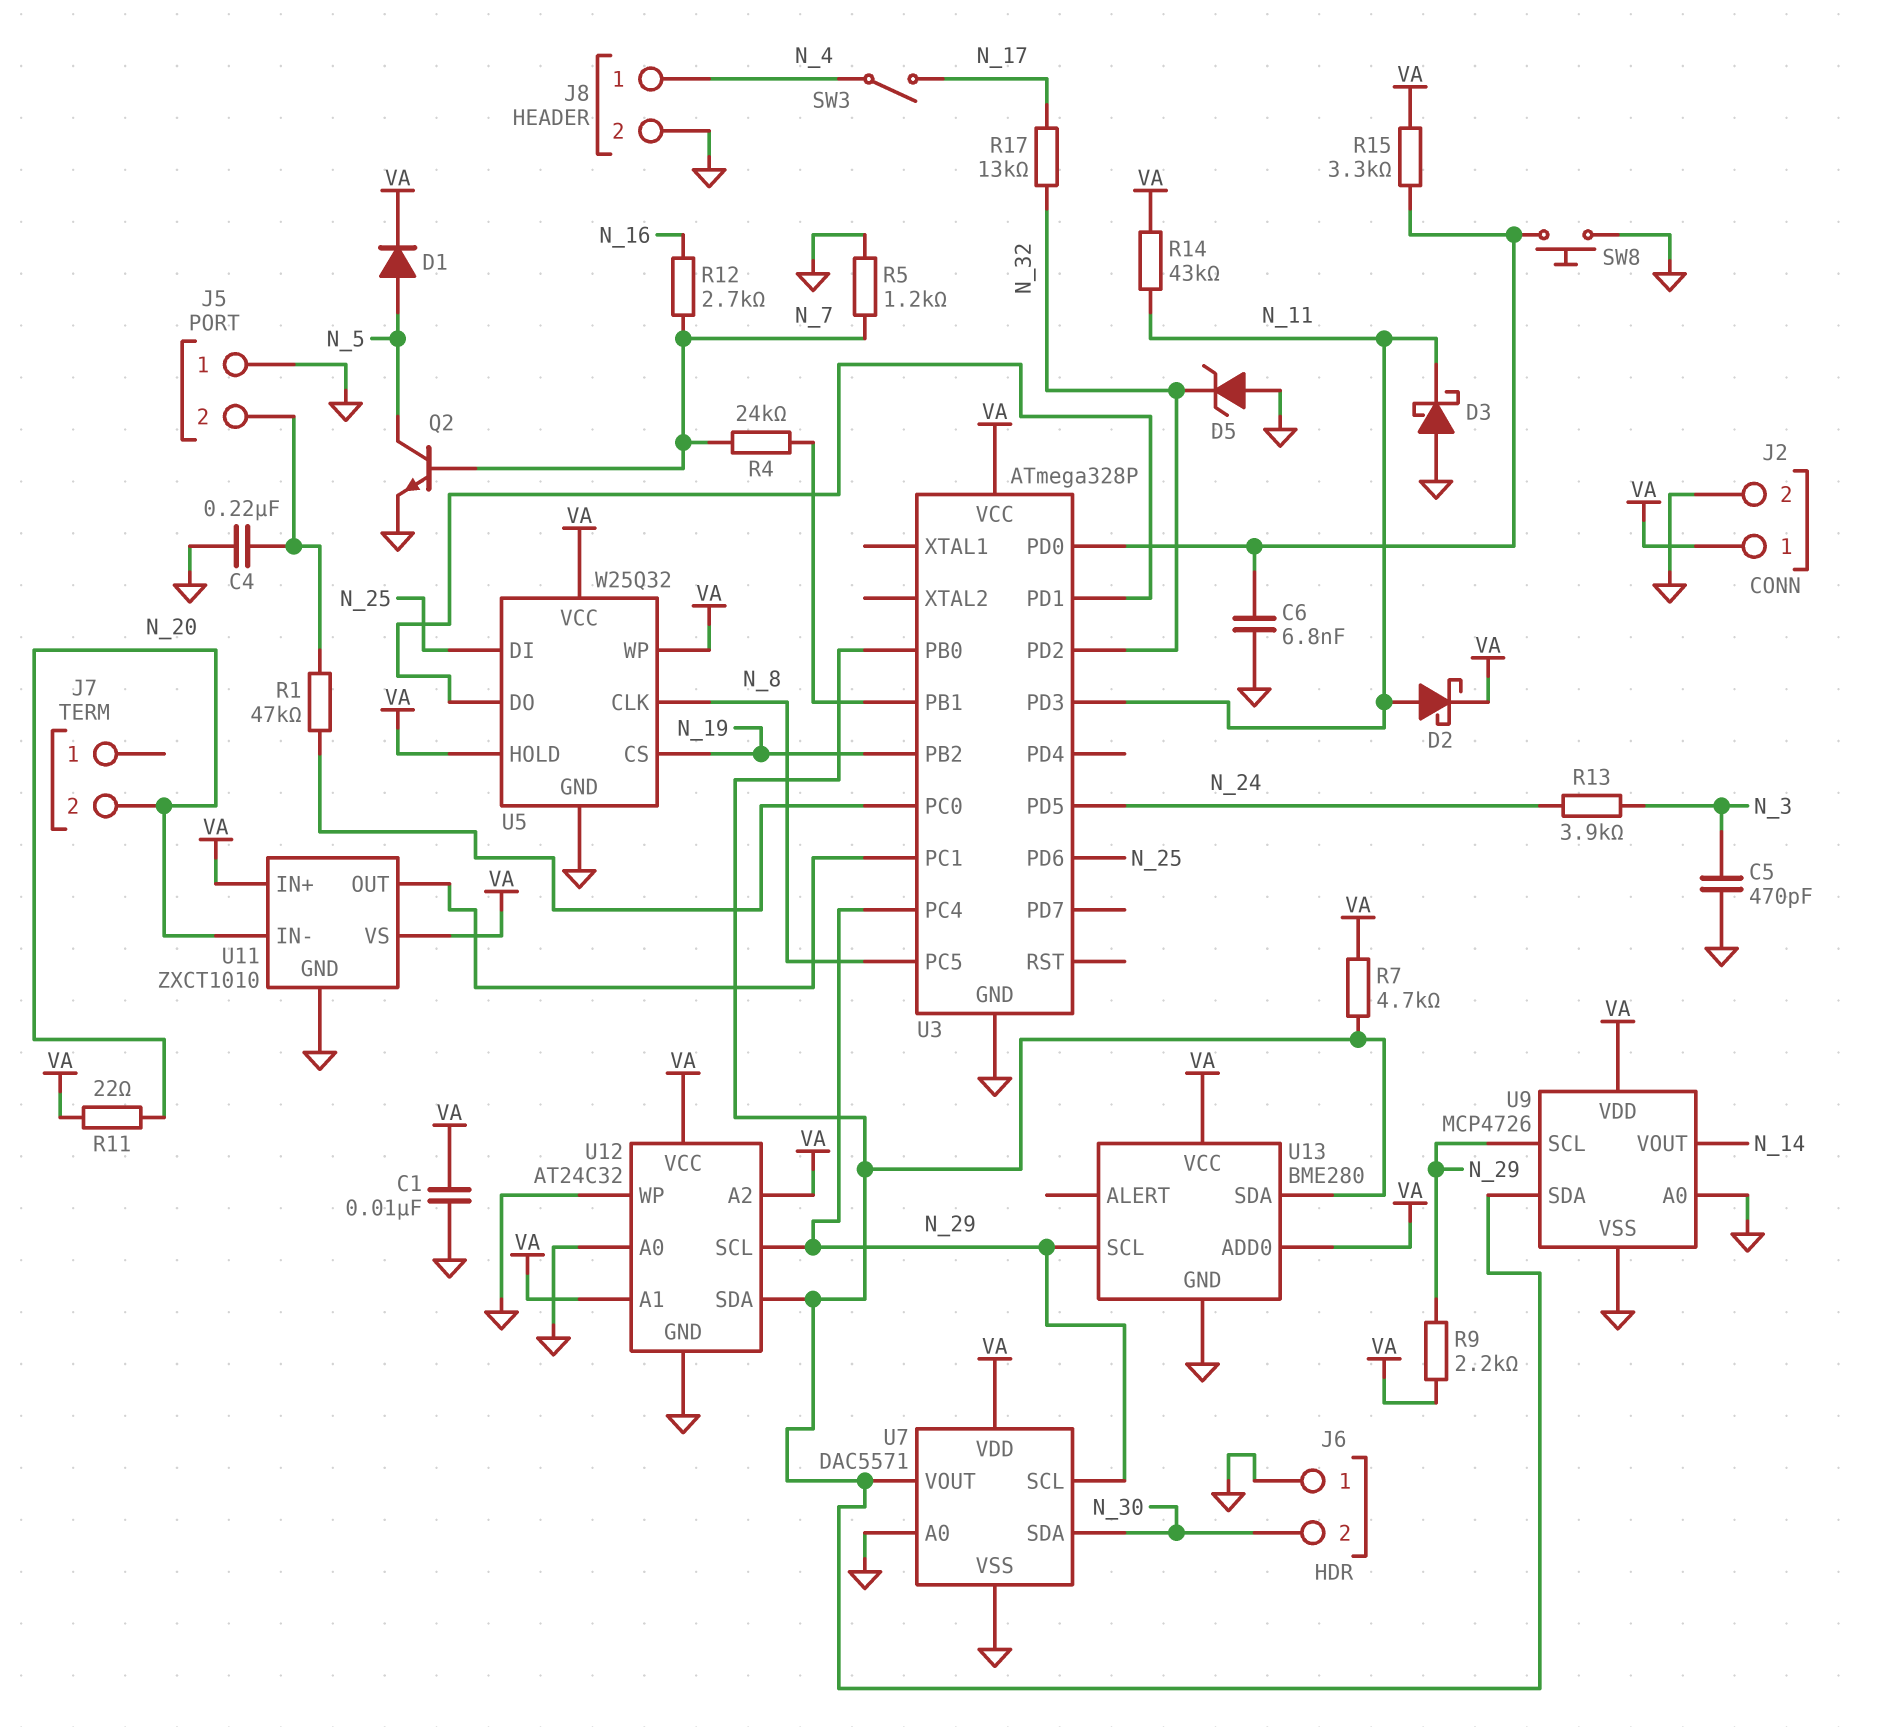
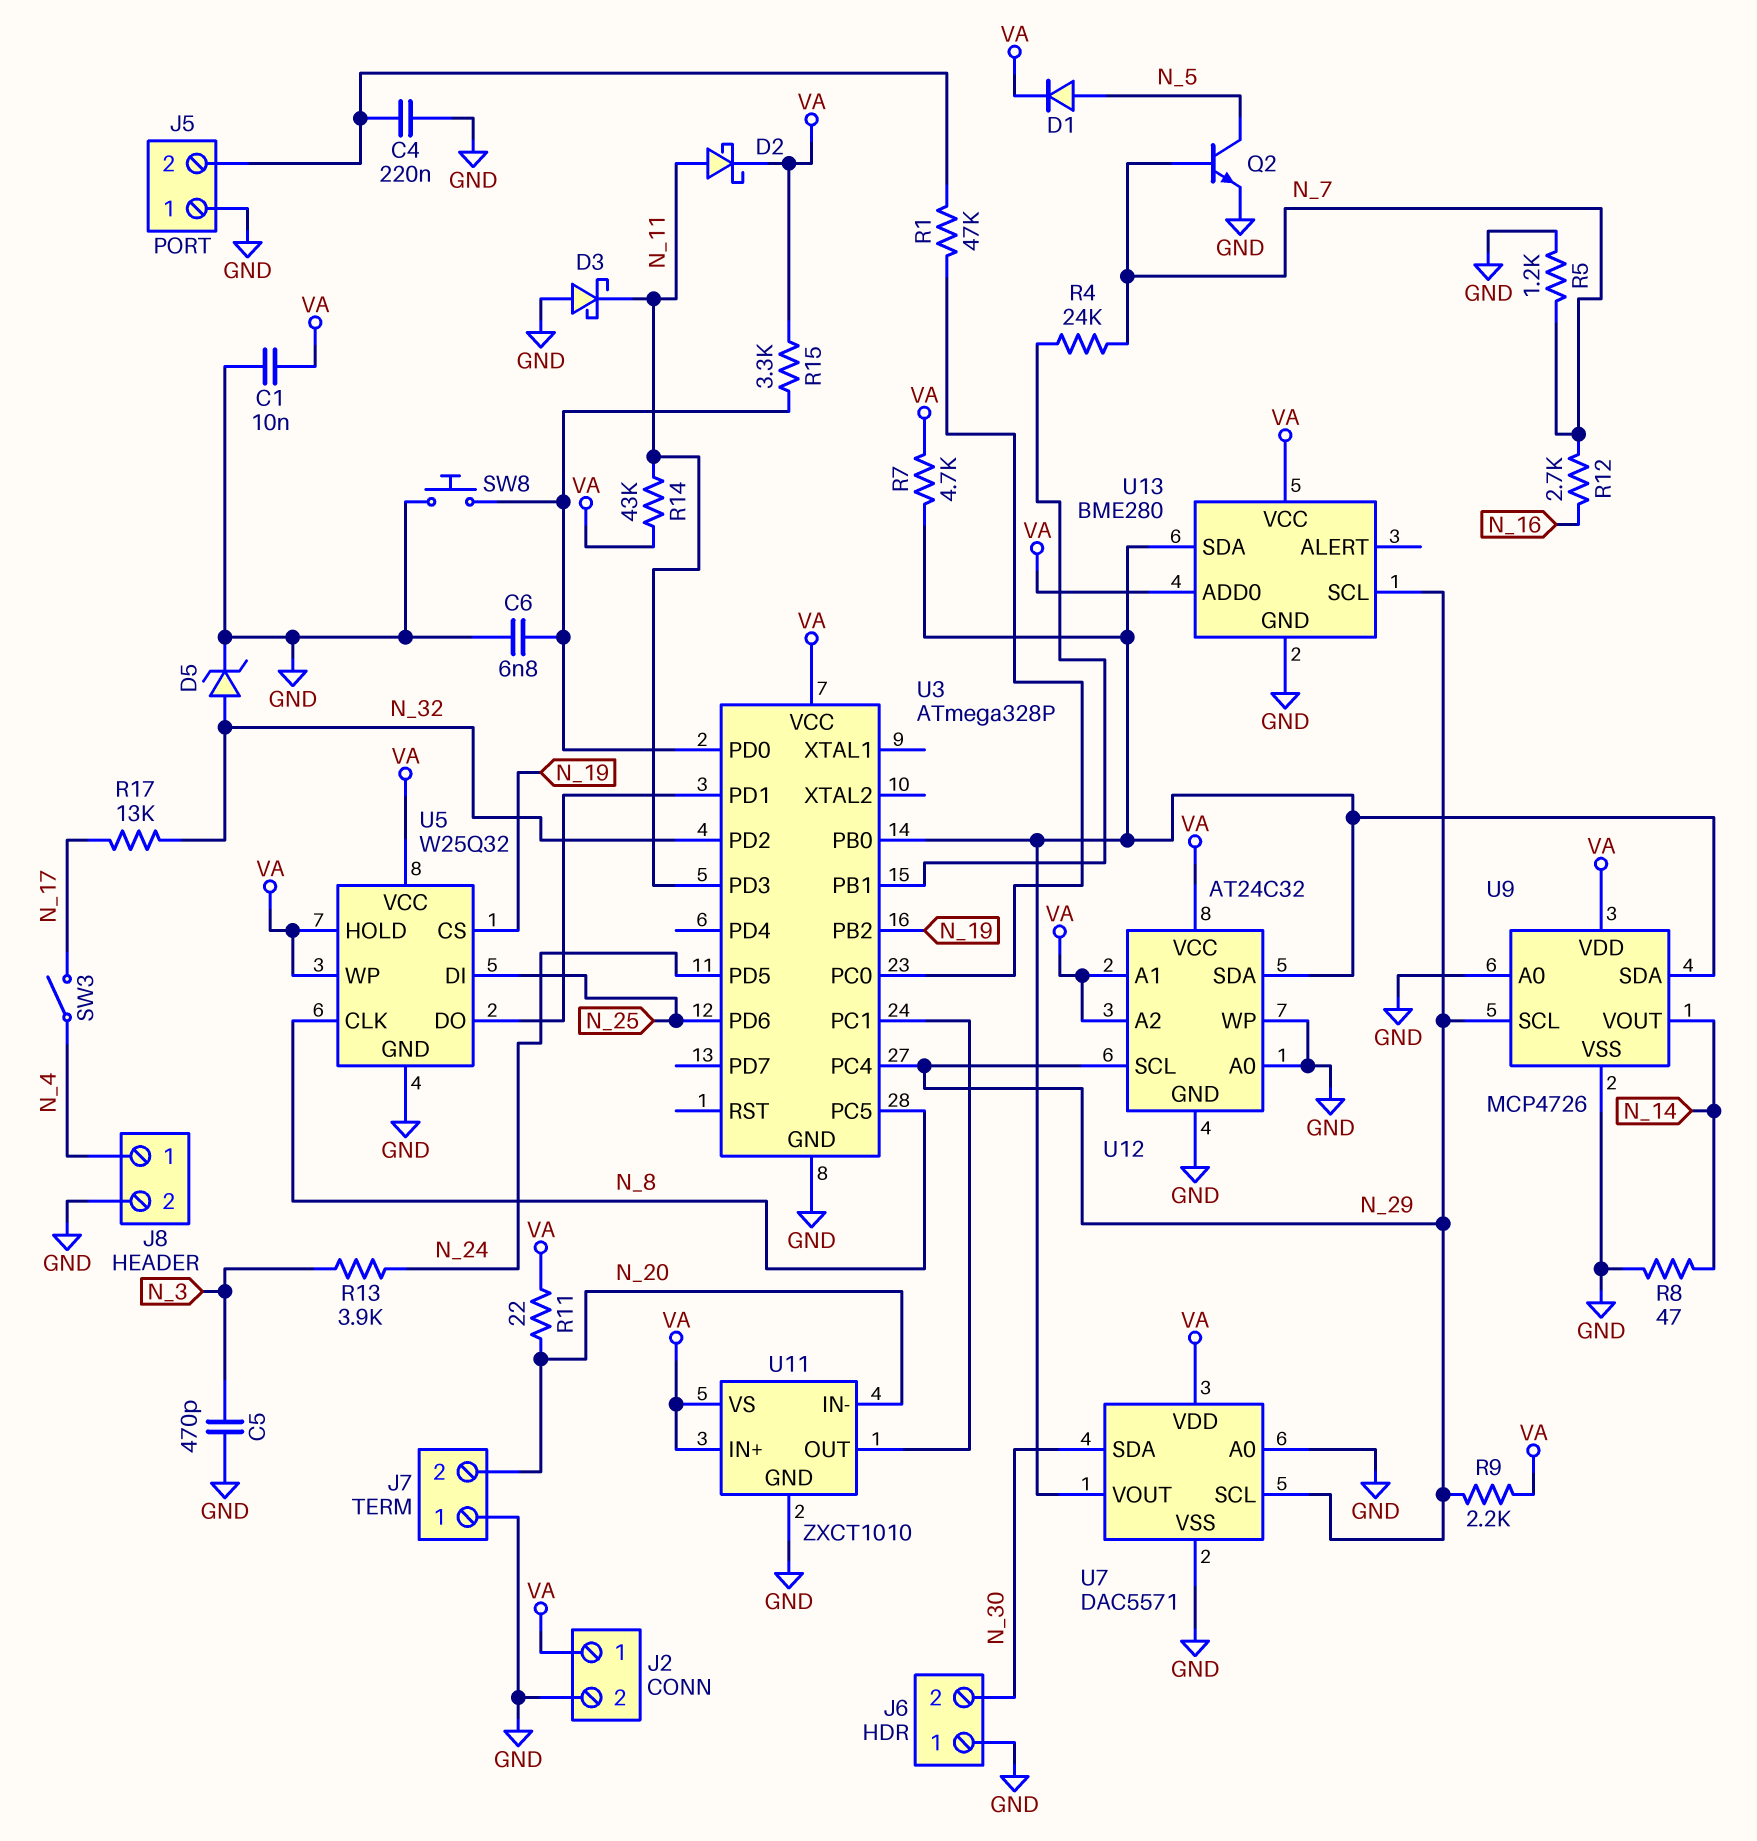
D5: zener (A GND, K N_32) -> zener (A N_32, K GND)
J7 pin 1: none -> GND
R8: none -> 47 (GND, N_14)

